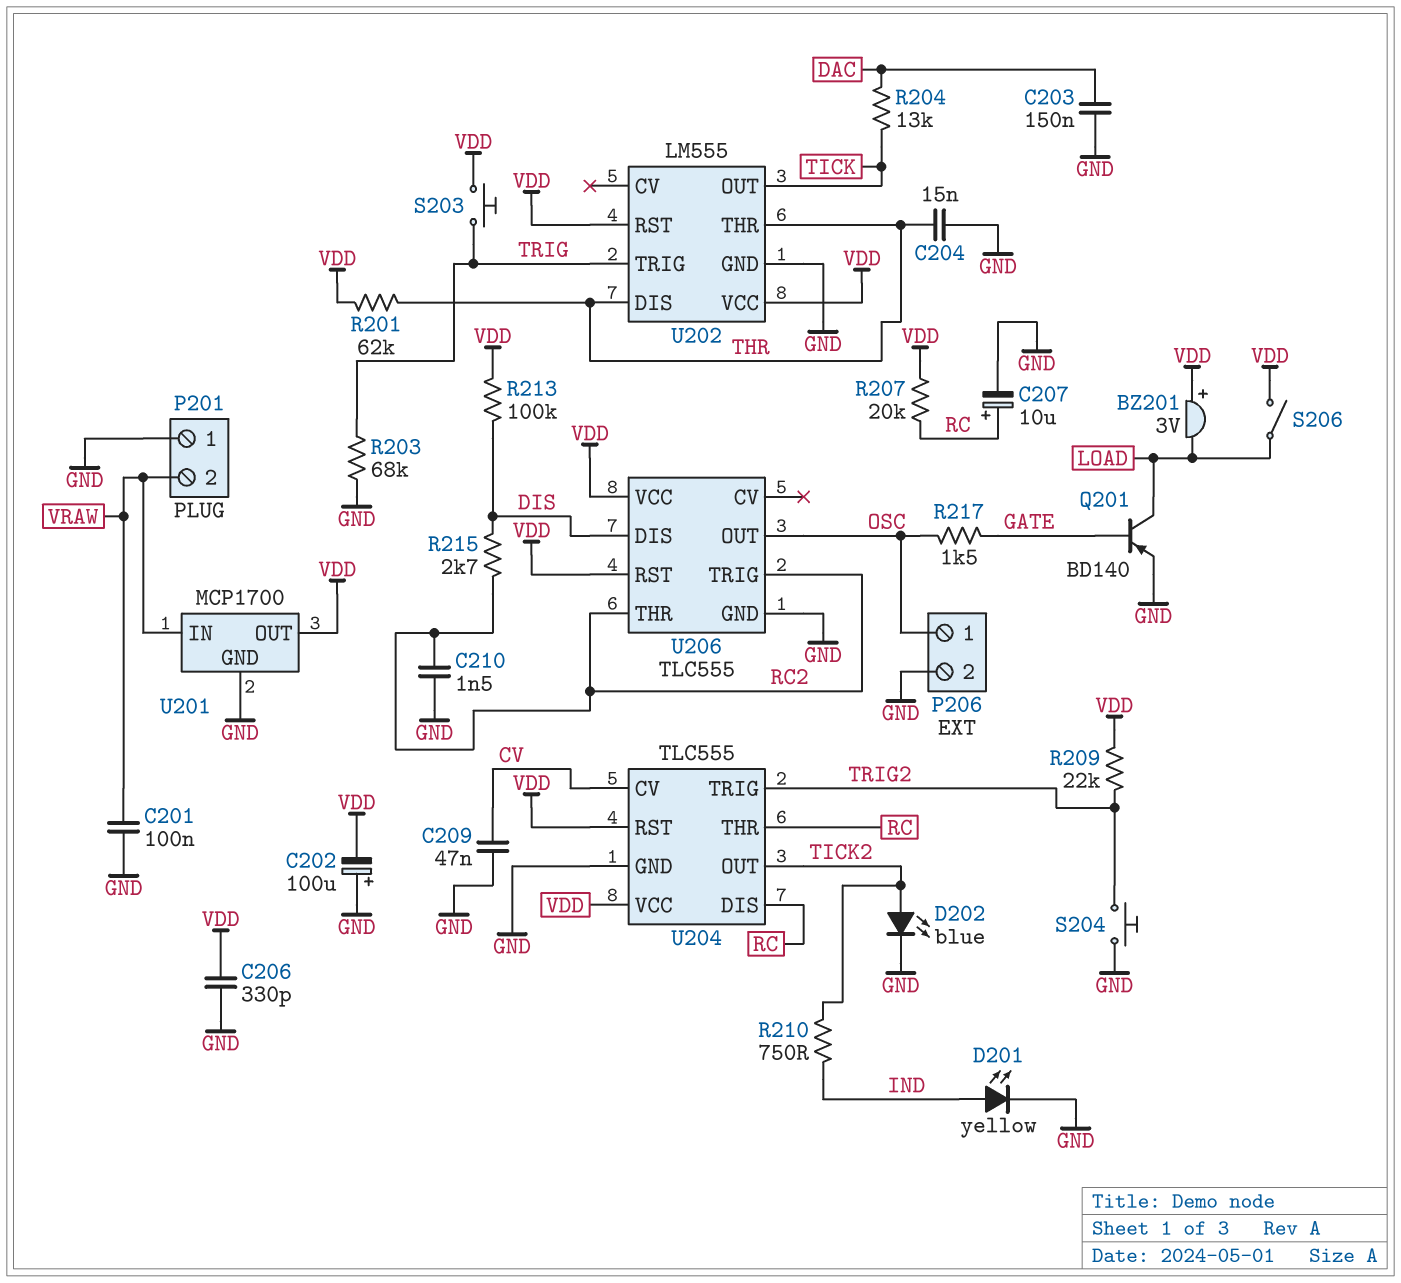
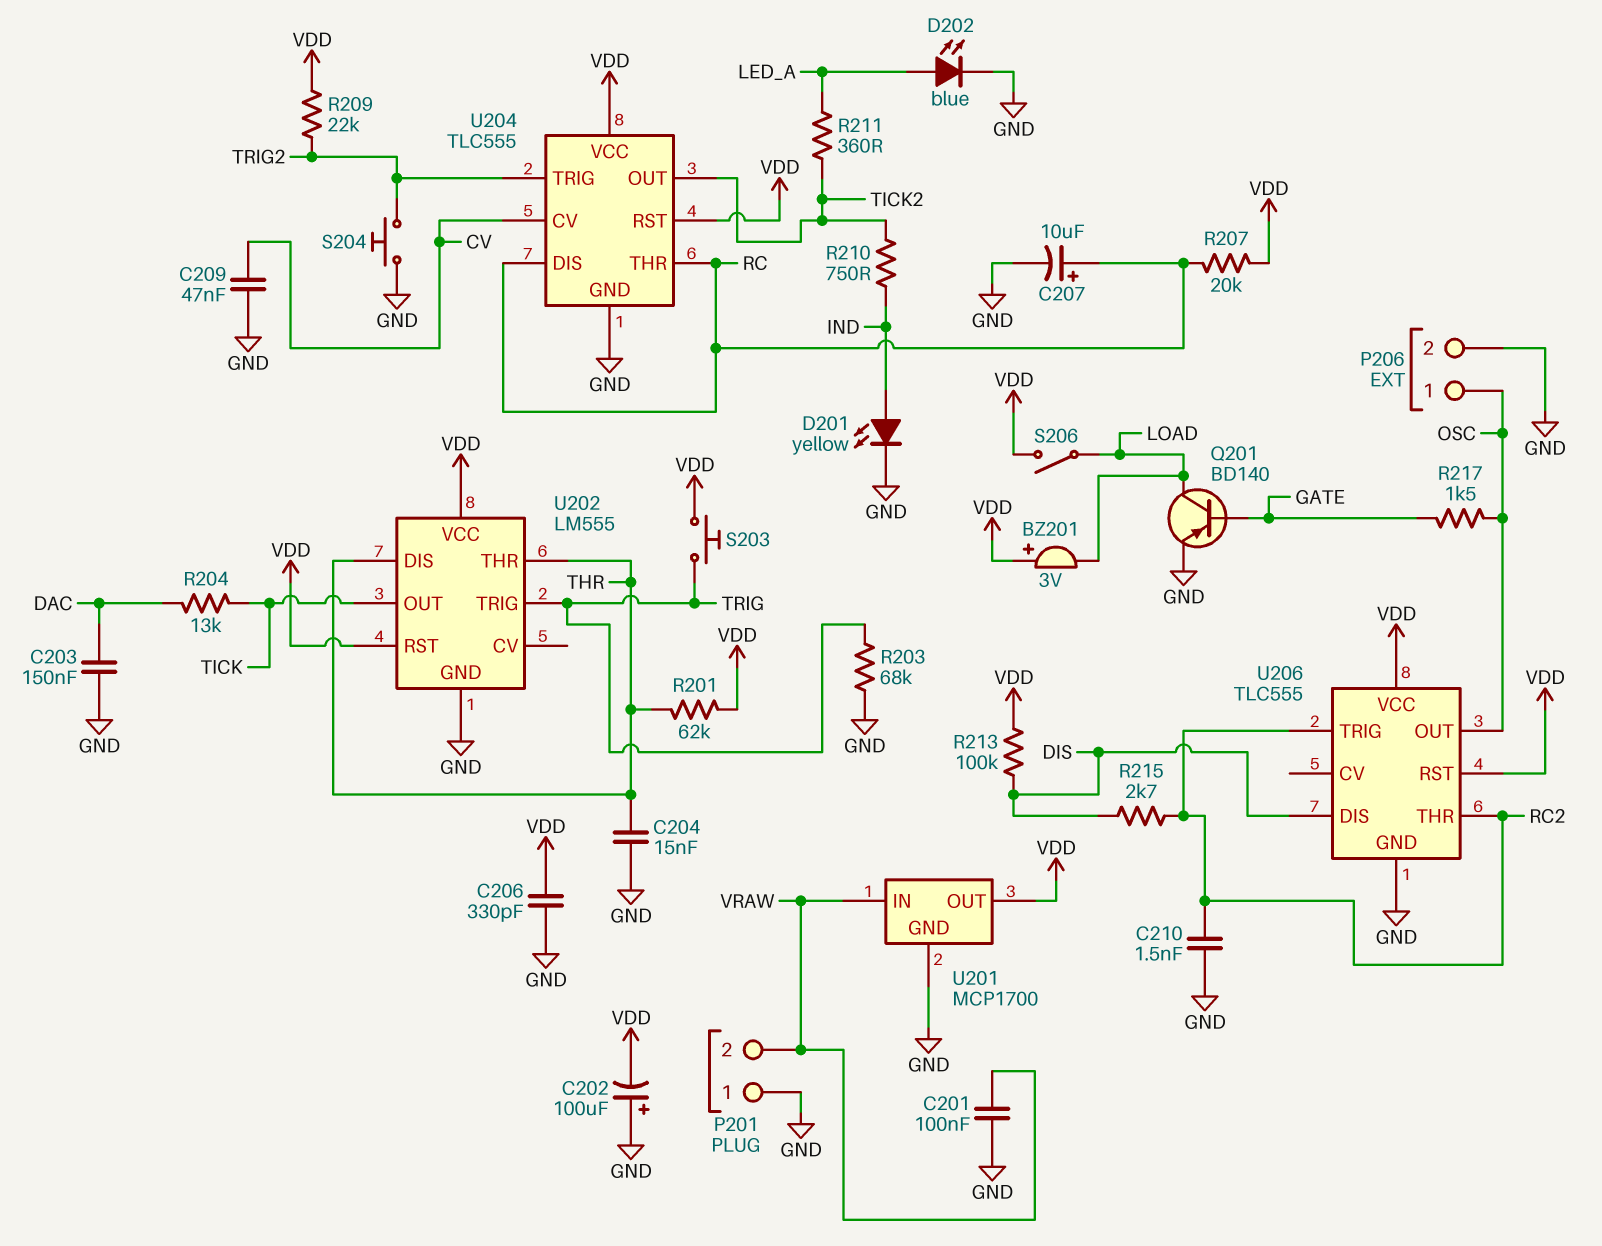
D202: LED blue (A TICK2, K GND) -> LED blue (A LED_A, K GND)
R211: none -> 360 (LED_A, TICK2)

